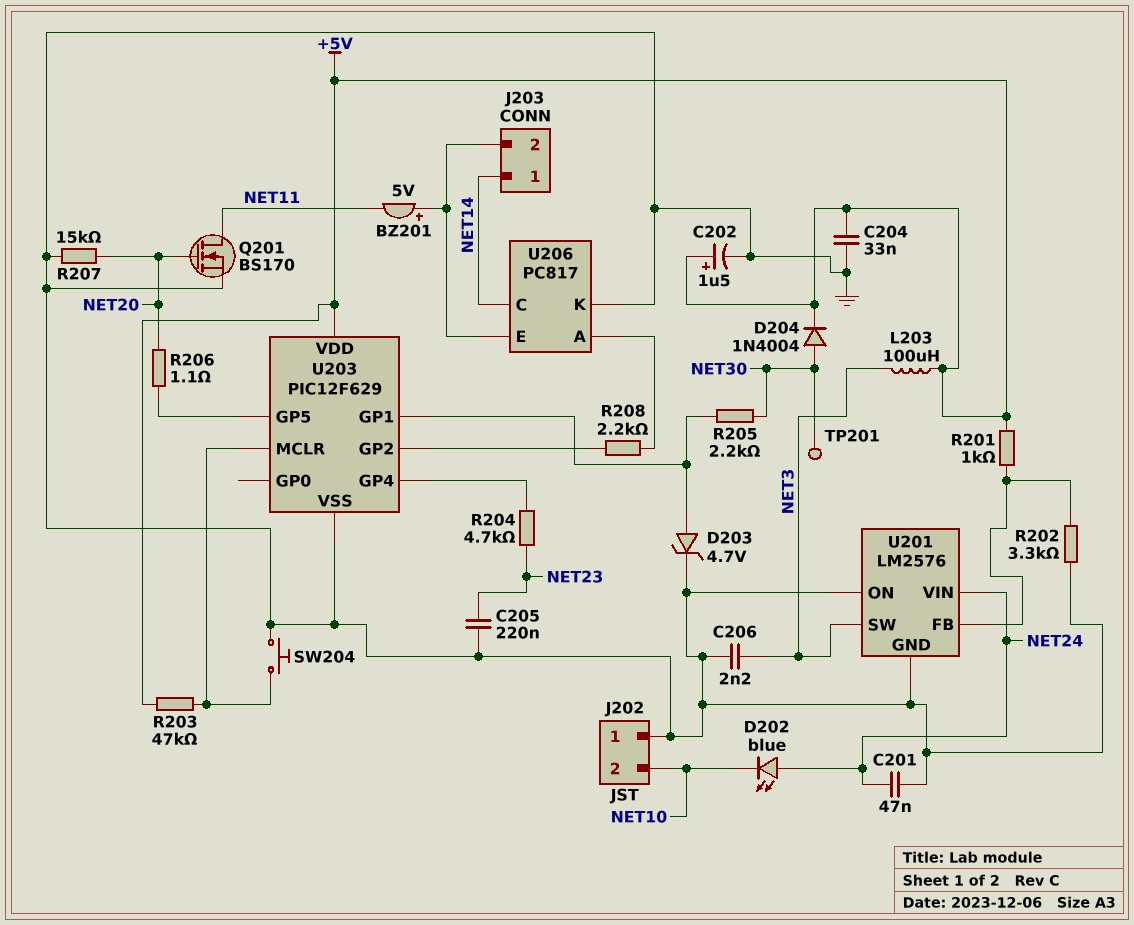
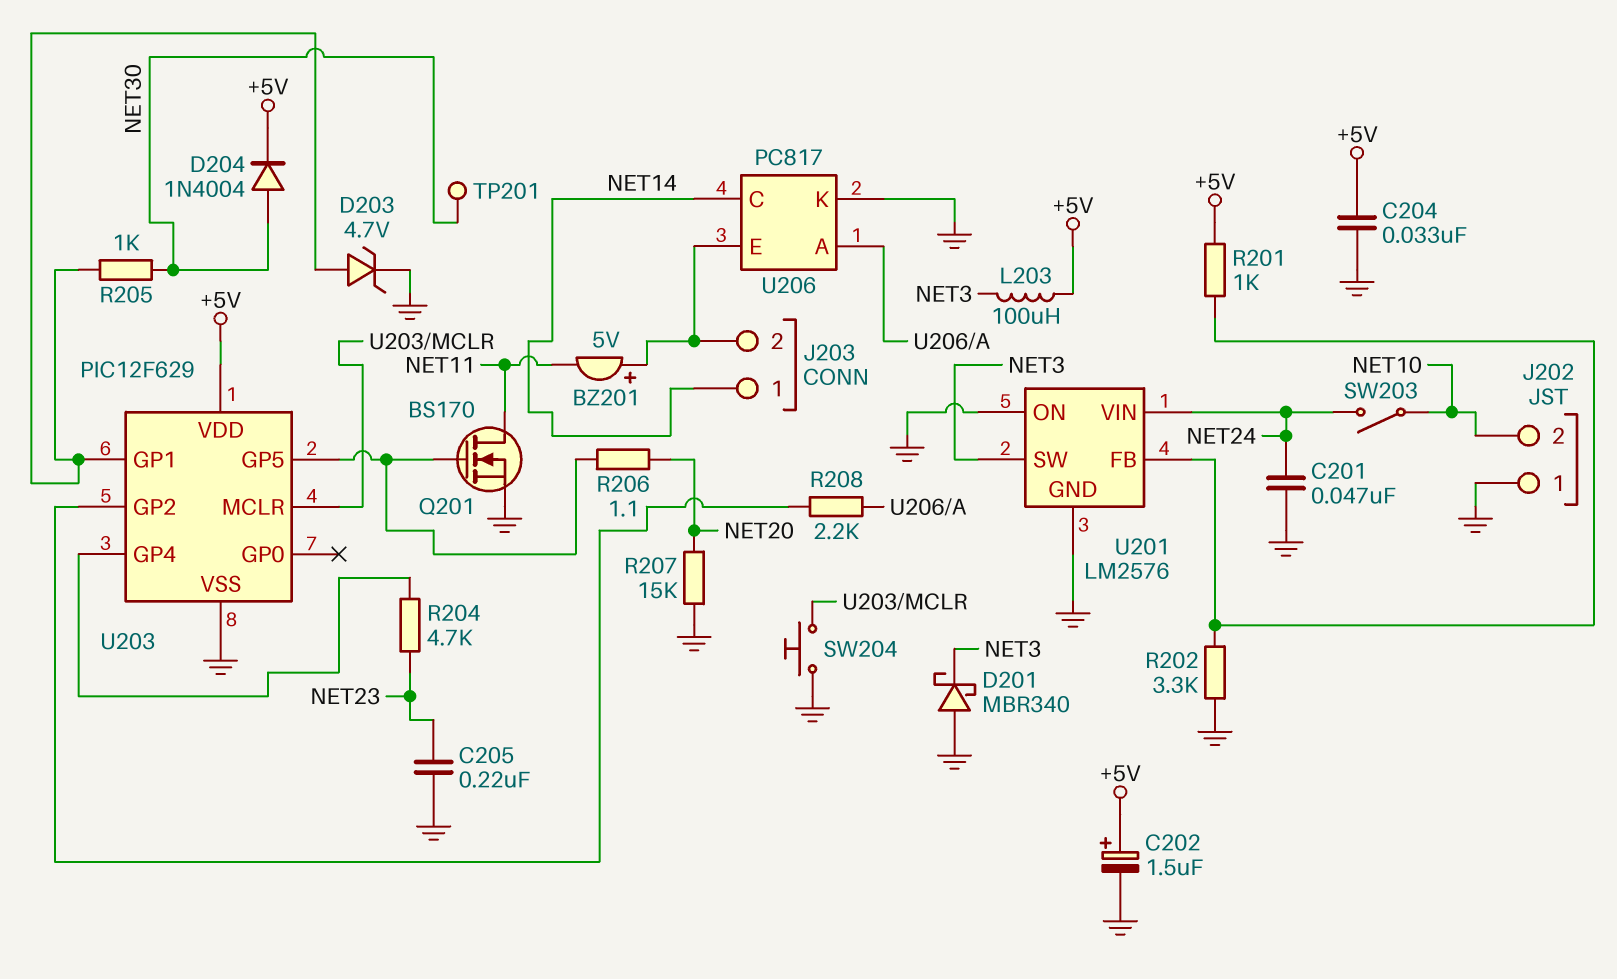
C206: 2.2nF (GND, NET3) -> none
D201: none -> schottky MBR340 (A GND, K NET3)
D202: LED blue (A NET24, K NET10) -> none
Q201: NMOS BS170 (G NET20, D NET11, S GND) -> NMOS BS170 (G U203/GP5, D NET11, S GND)
R203: 47k (+5V, U203/MCLR) -> none
R205: 2.2k (NET30, U203/GP1) -> 1k (NET30, U203/GP1)
SW203: none -> switch (NET10, NET24)

